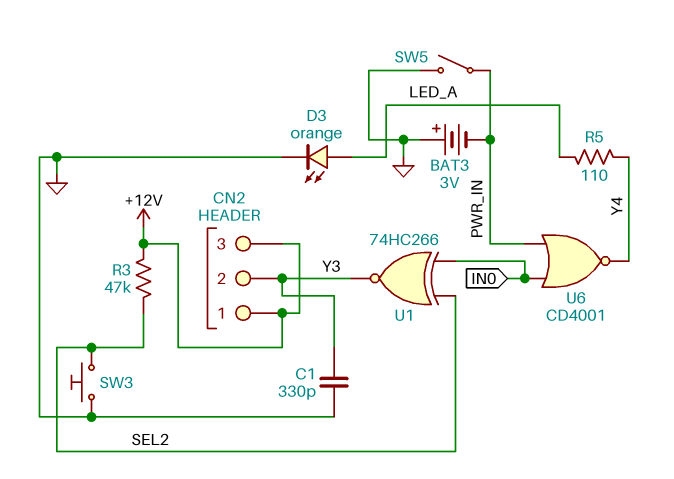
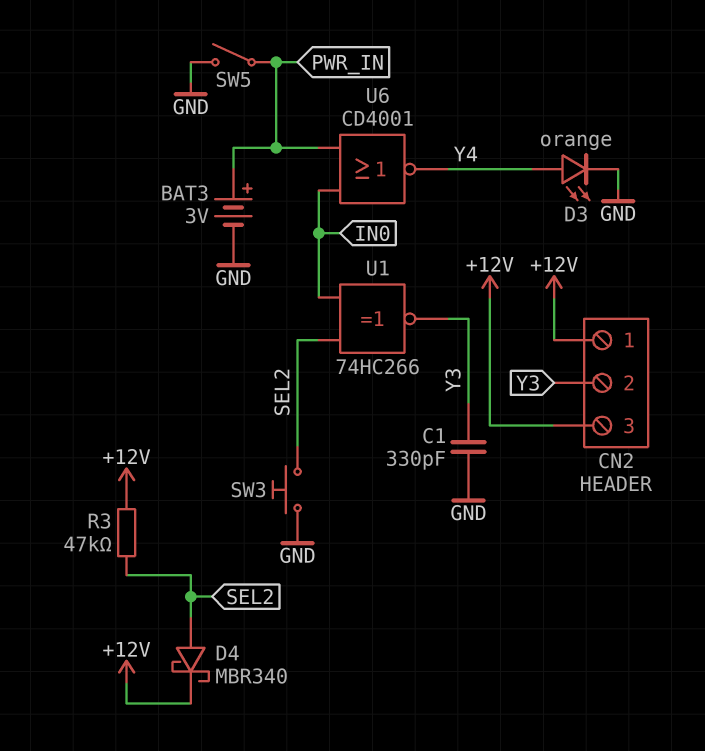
BAT3: 3V (plus GND, minus PWR_IN) -> 3V (plus PWR_IN, minus GND)
D3: LED orange (A LED_A, K GND) -> LED orange (A Y4, K GND)
D4: none -> schottky MBR340 (A SEL2, K +12V)
R5: 110 (LED_A, Y4) -> none

